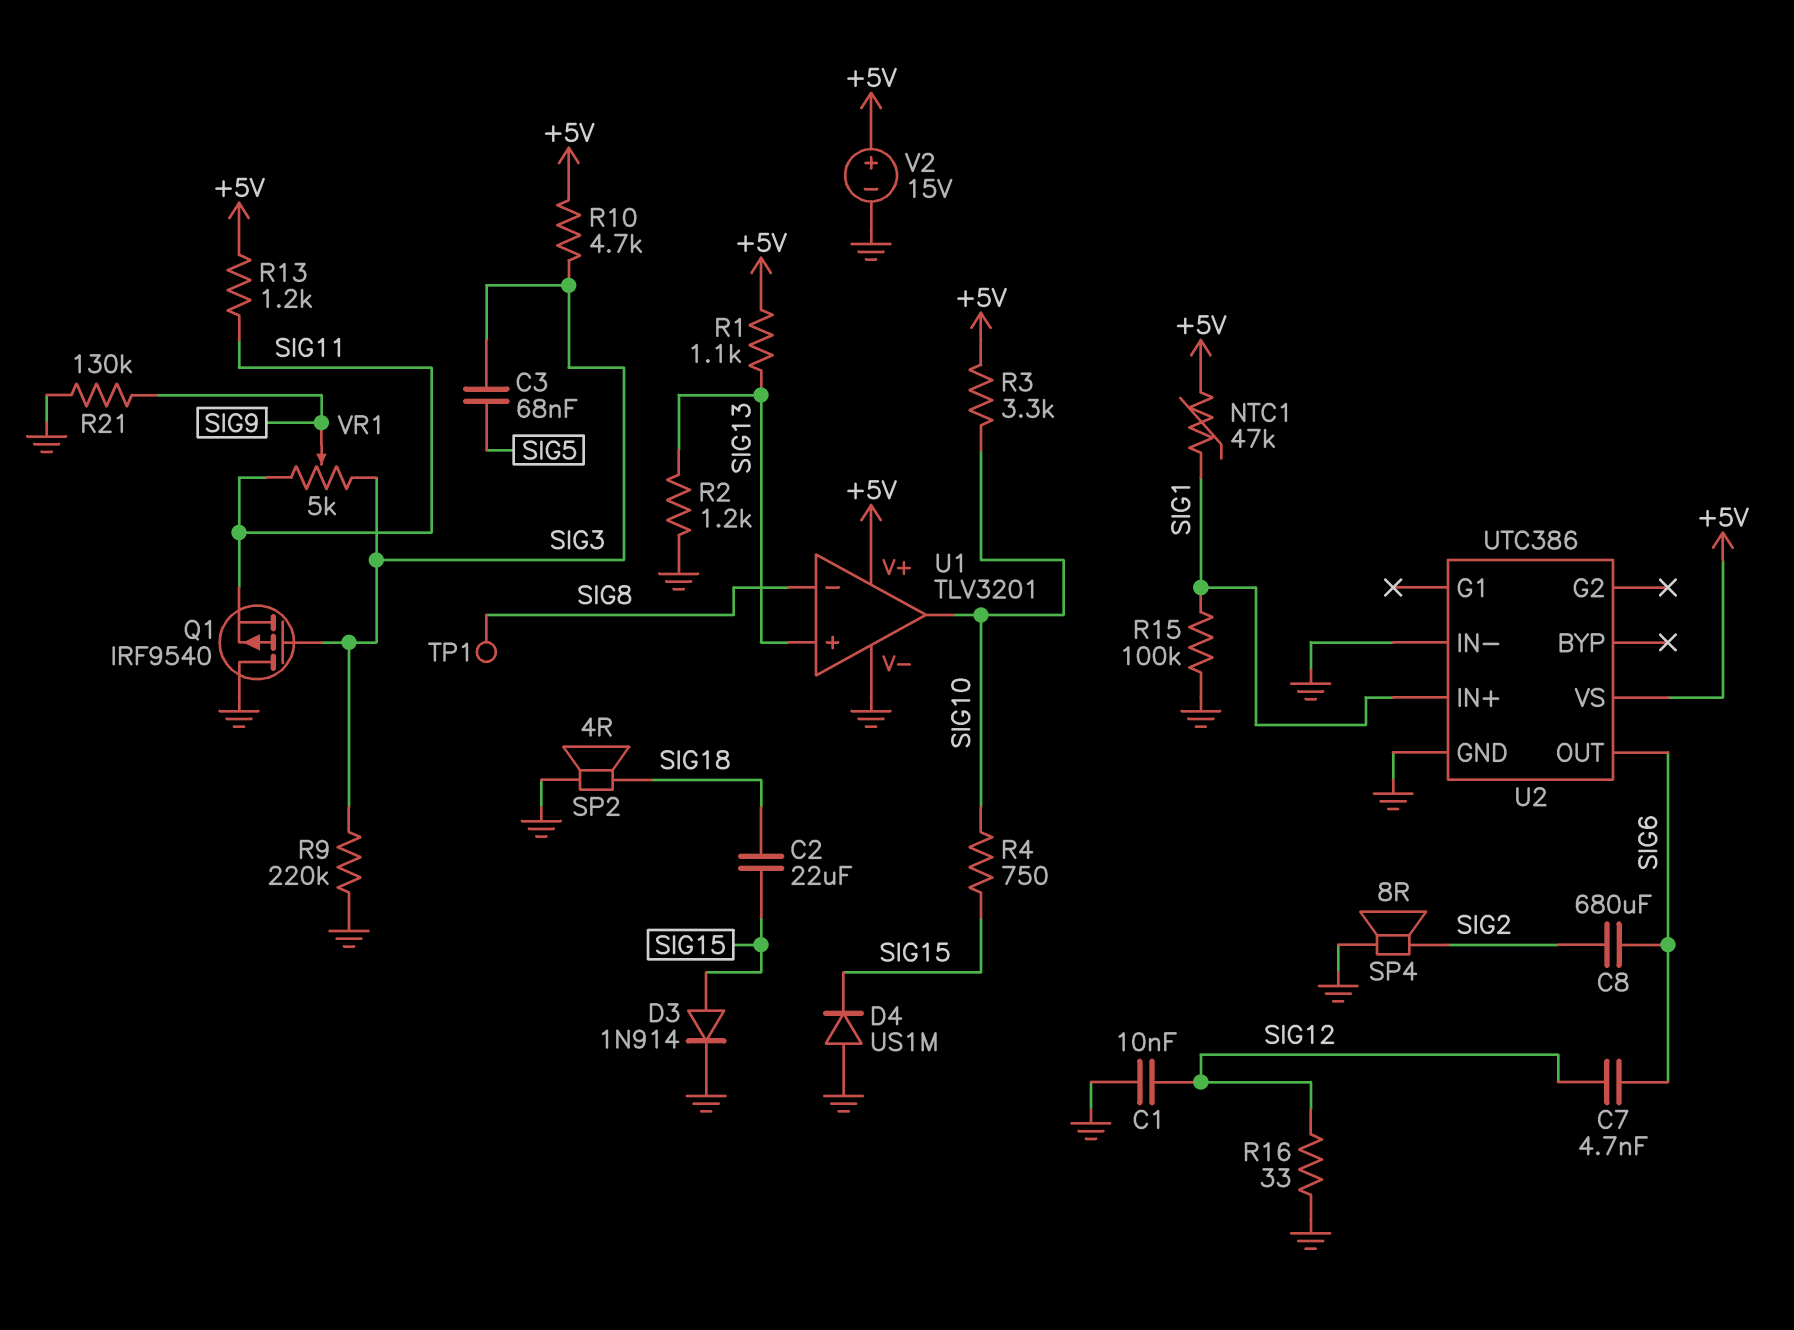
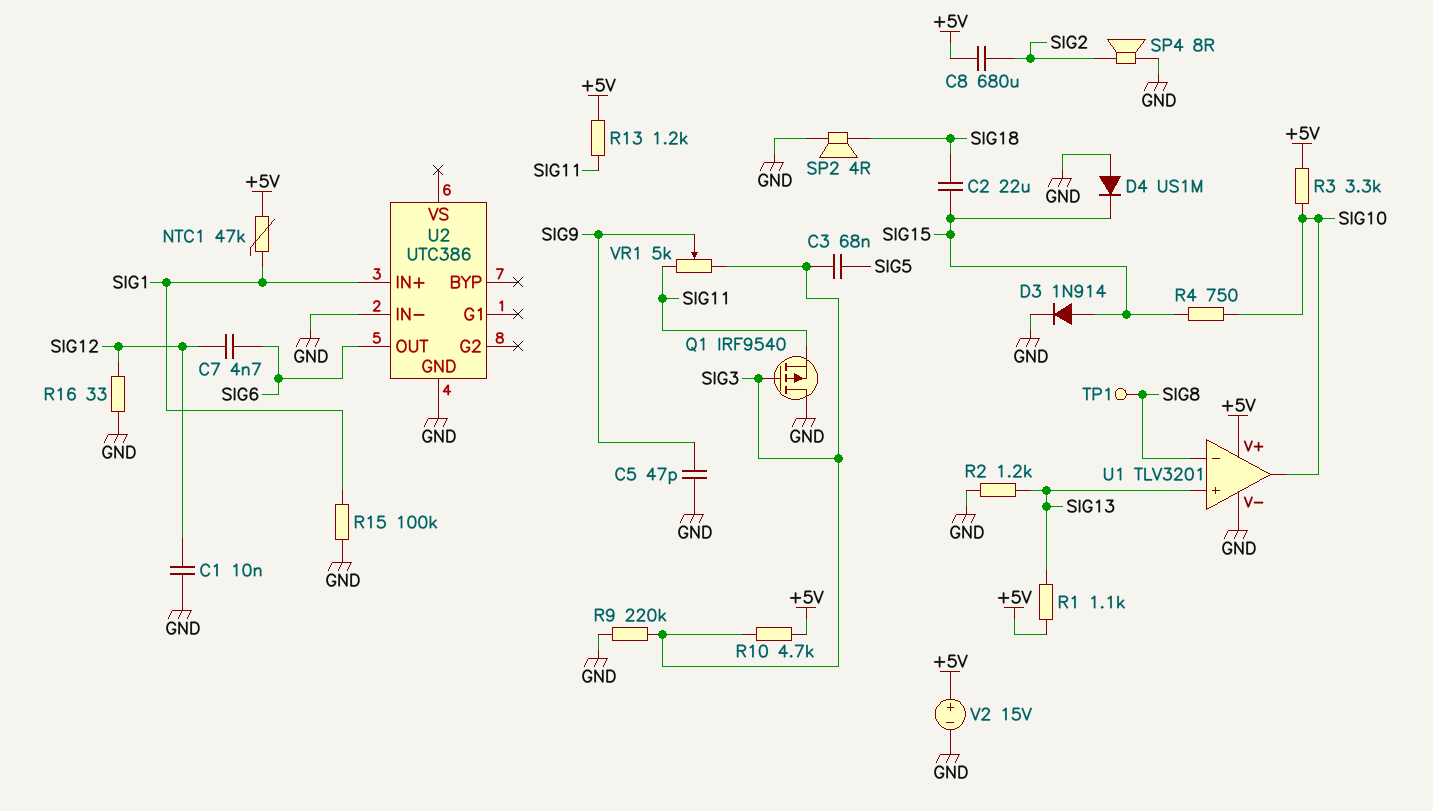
C5: none -> 47pF (GND, SIG9)
C8: 680uF (SIG2, SIG6) -> 680uF (+5V, SIG2)
R21: 130k (GND, SIG9) -> none
U2 pin VS: +5V -> none

